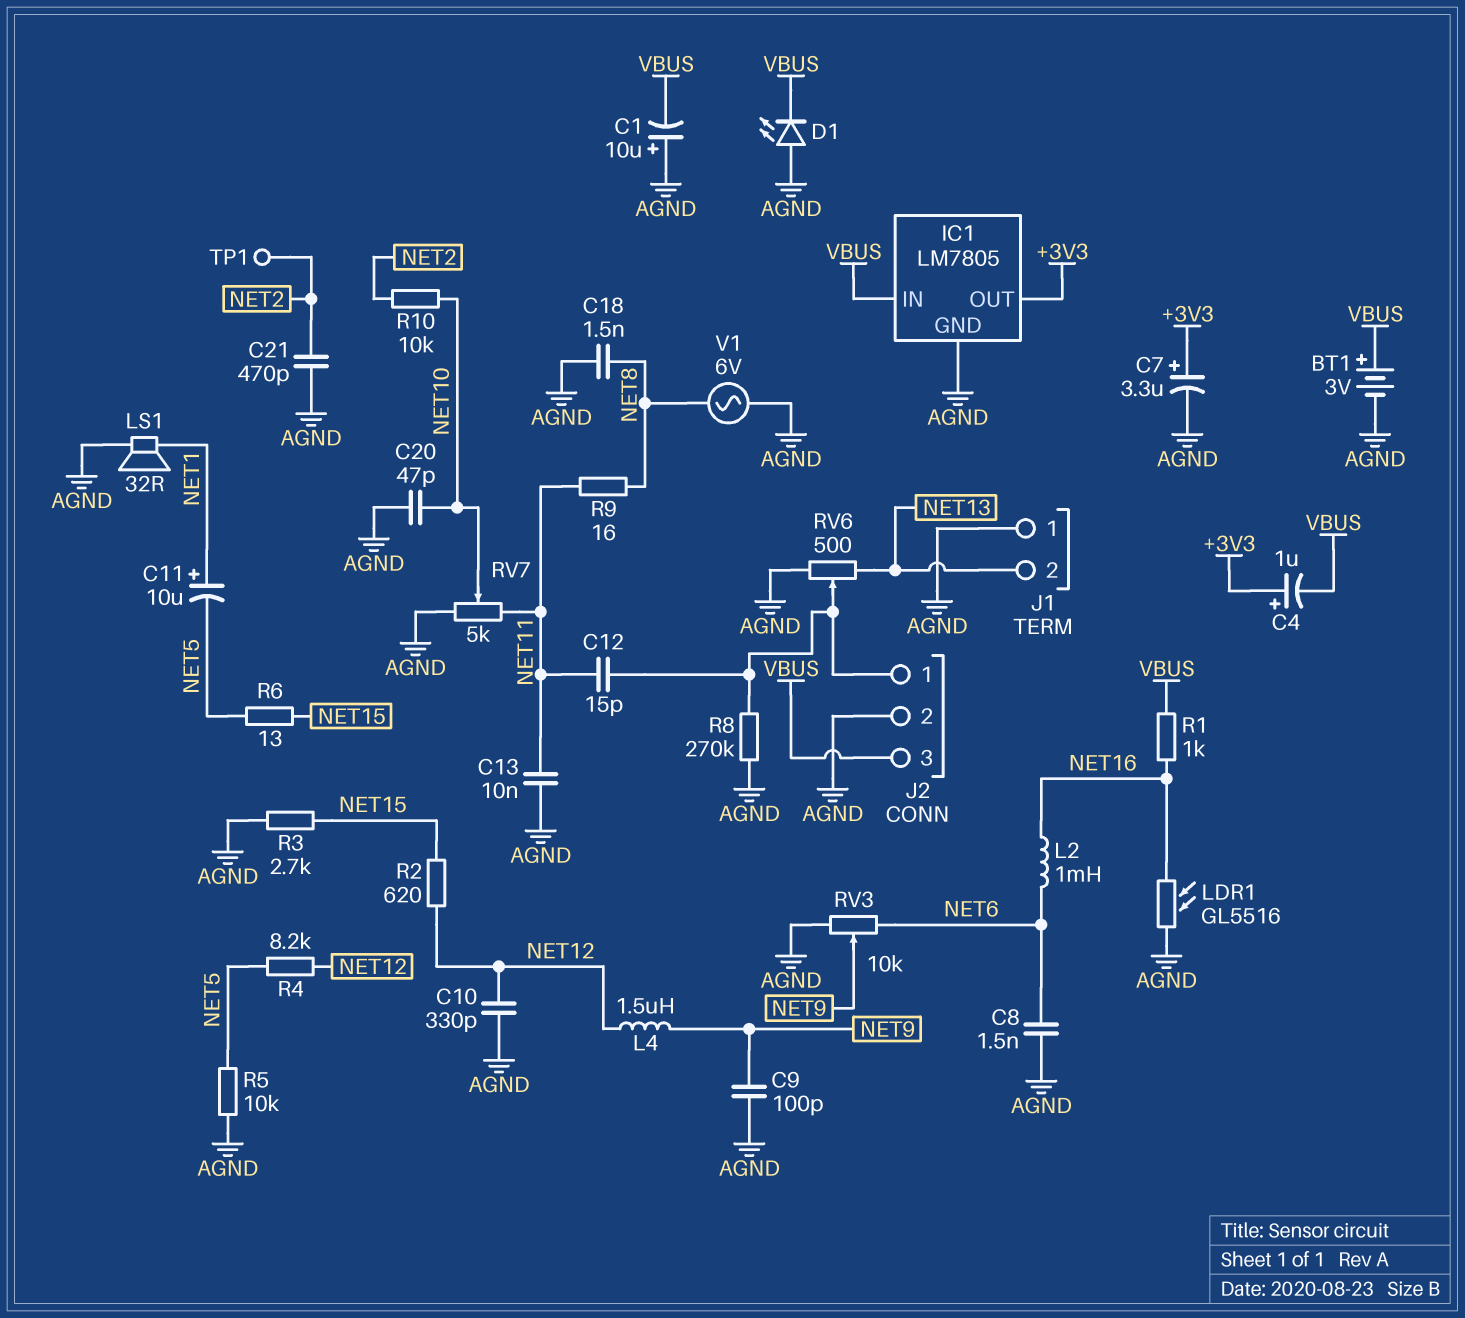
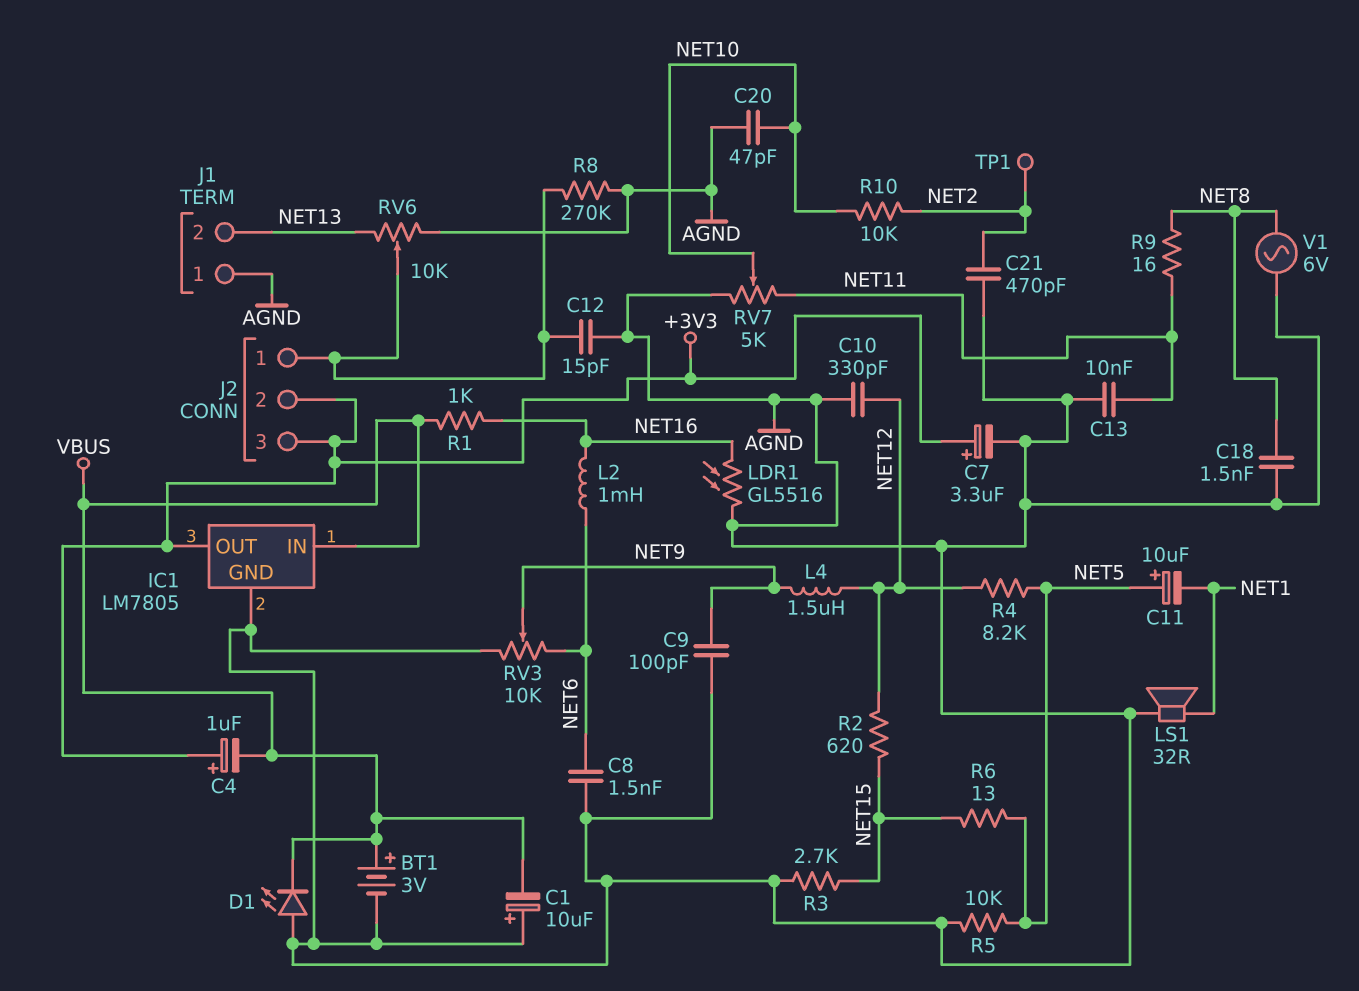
C11: 10uF (plus NET1, minus NET5) -> 10uF (plus NET5, minus NET1)
C12: 15pF (J2/1, NET11) -> 15pF (AGND, J2/1)
J2 pin 2: AGND -> +3V3
J2 pin 3: VBUS -> +3V3
RV6: 500 (AGND, NET13, wiper J2/1) -> 10k (AGND, NET13, wiper J2/1)

